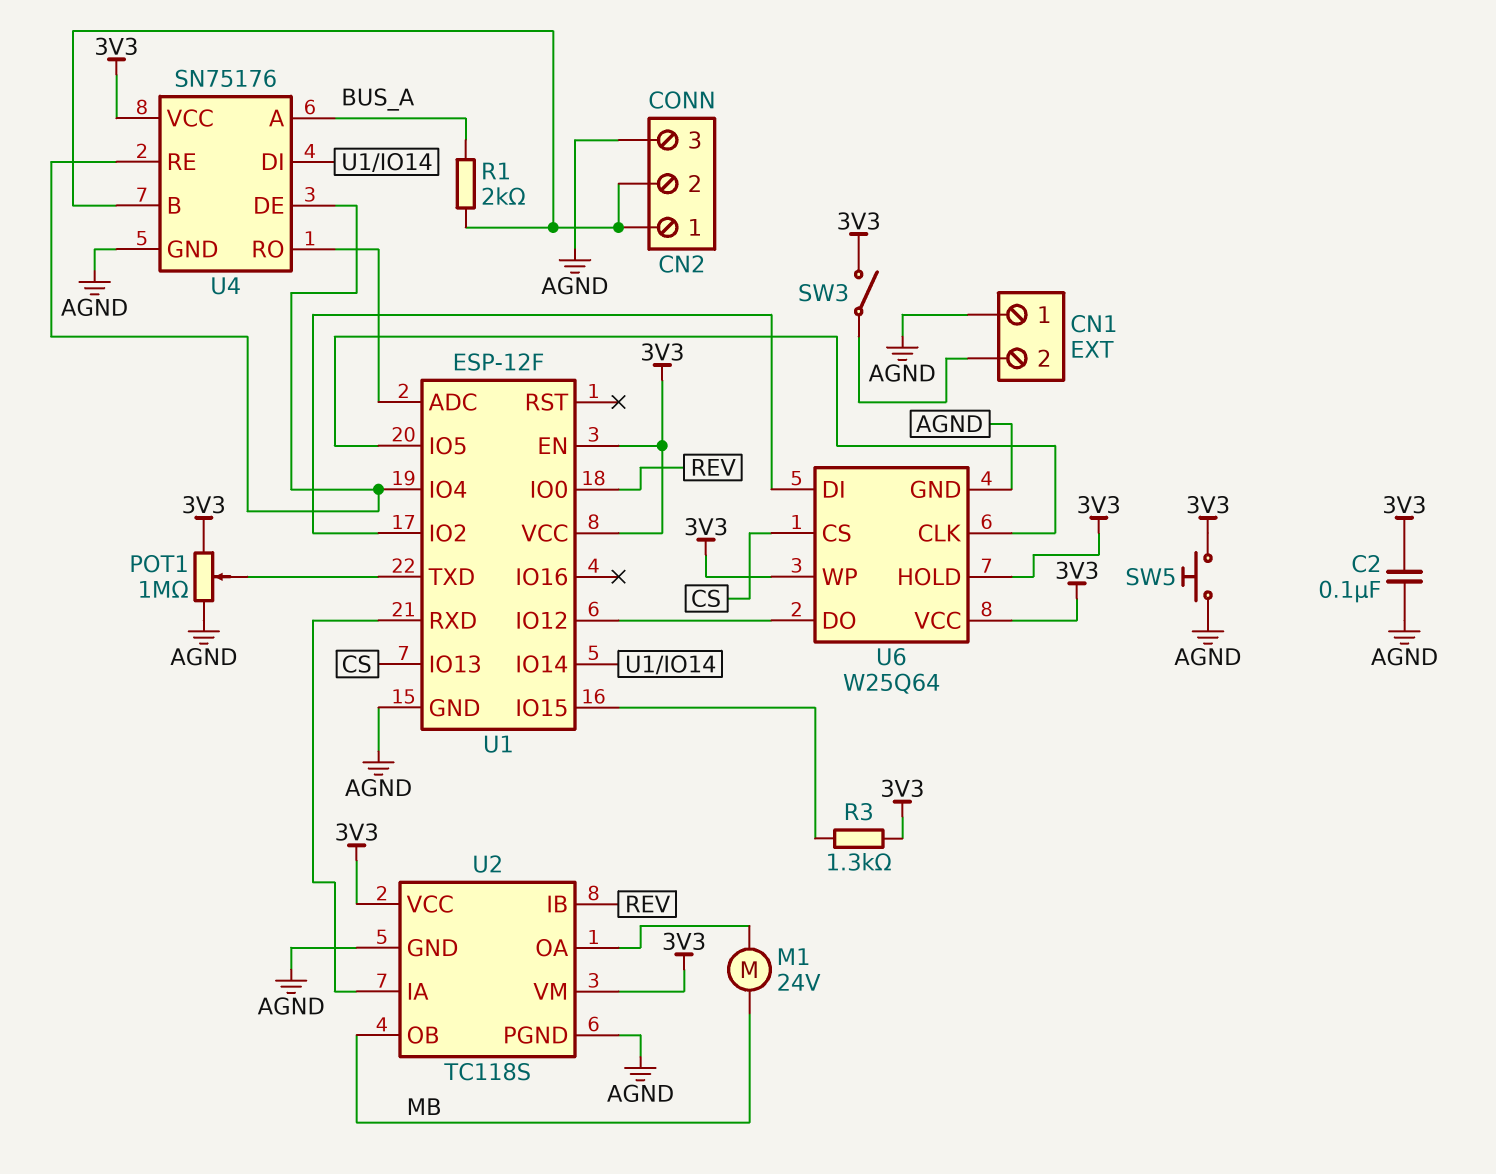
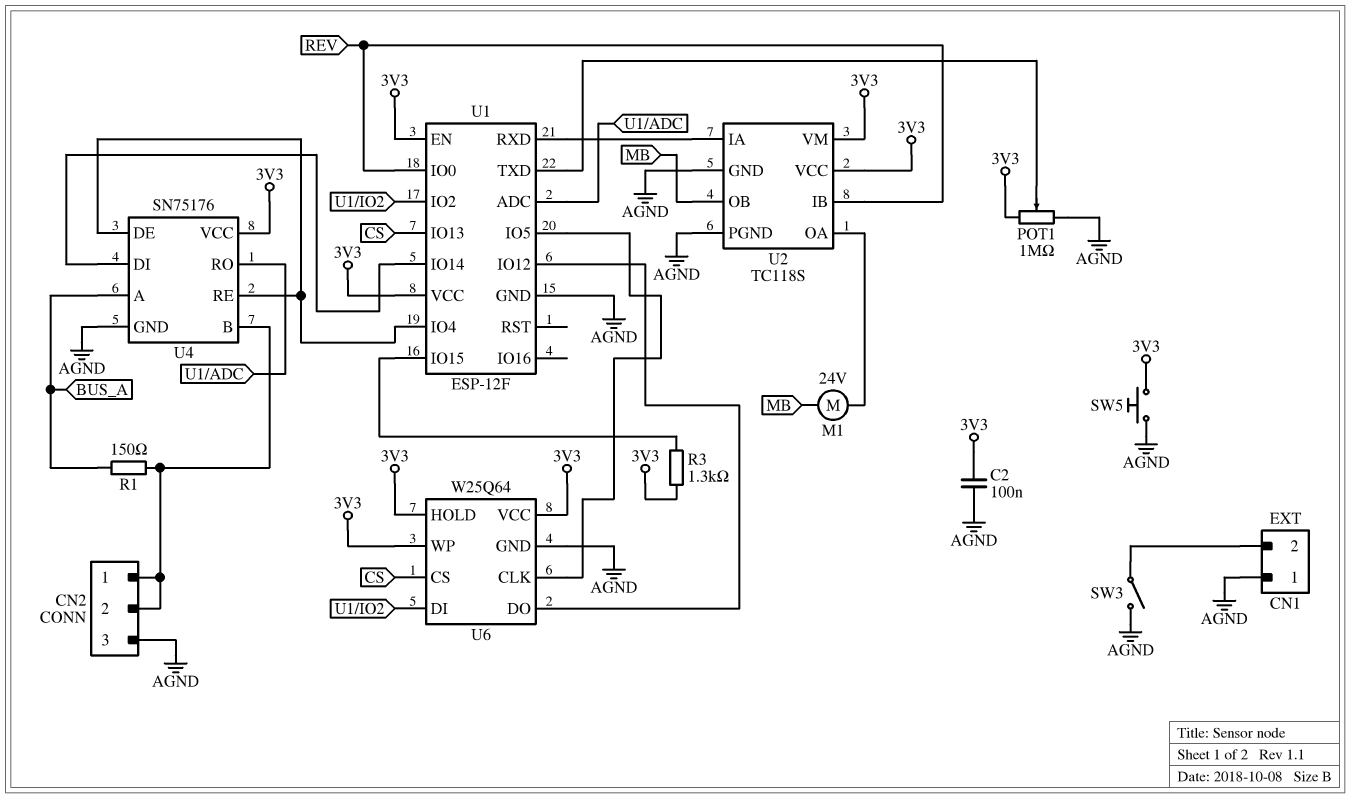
R1: 2k (BUS_A, CN2/1) -> 150 (BUS_A, CN2/1)
SW3: switch (3V3, CN1/2) -> switch (AGND, CN1/2)

